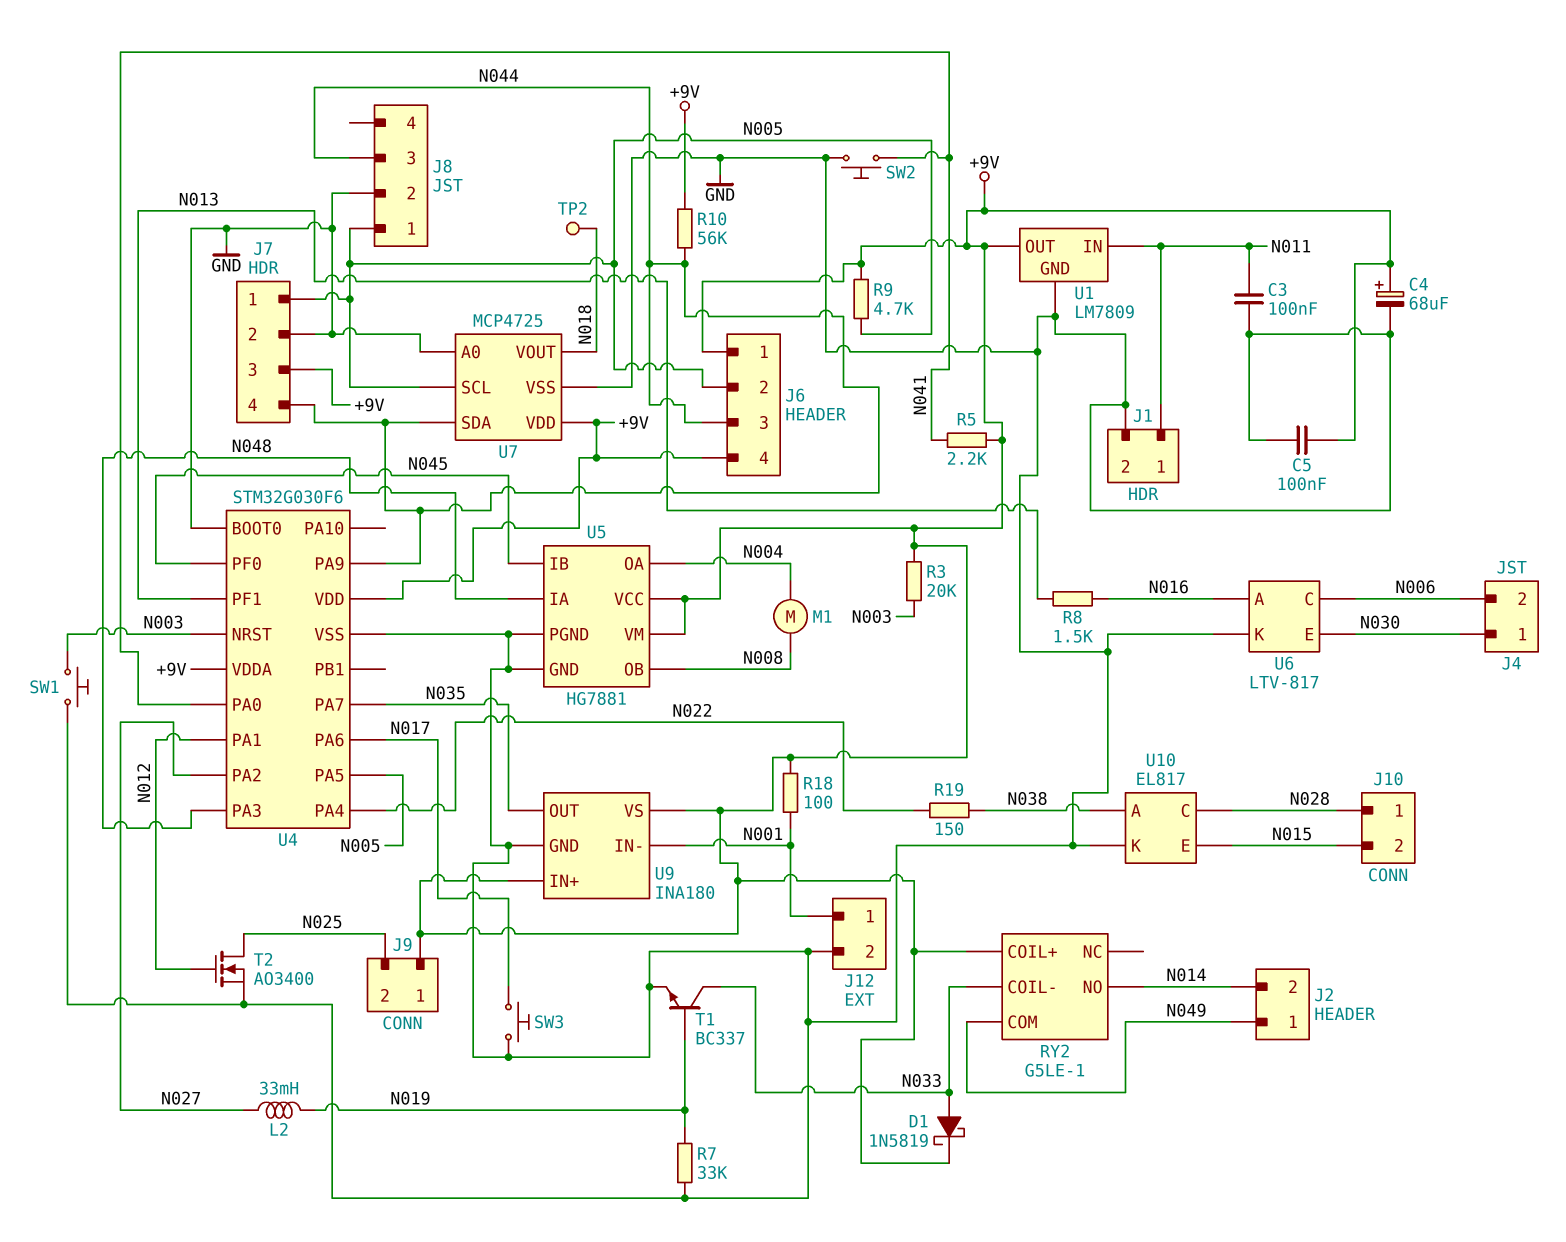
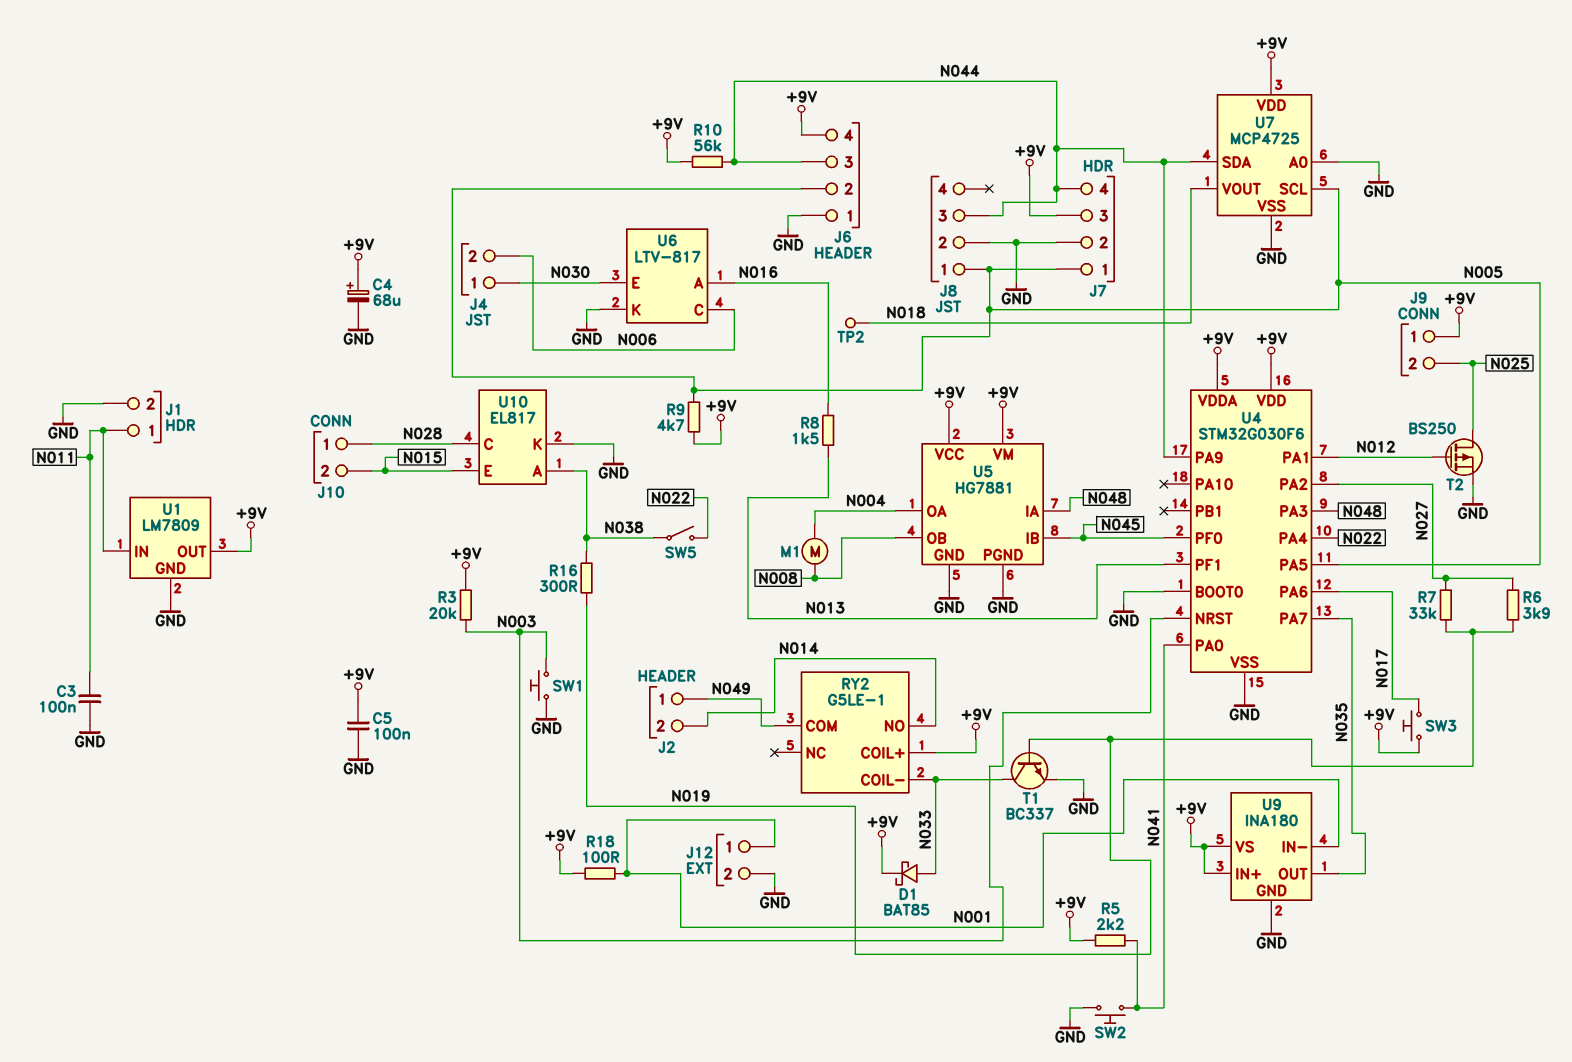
D1: schottky 1N5819 (A N033, K +9V) -> schottky BAT85 (A N033, K +9V)
J6 pin 1: +9V -> GND
L2: 33mH (N019, N027) -> none
R6: none -> 3.9k (N019, N027)
R7: 33k (GND, N019) -> 33k (N019, N027)
R16: none -> 300 (N019, N038)
R19: 150 (N022, N038) -> none
SW3: button (GND, N017) -> button (+9V, N017)
SW5: none -> switch (N022, N038)
T2: NMOS AO3400 (G N012, D N025, S GND) -> PMOS BS250 (G N012, D N025, S GND)

